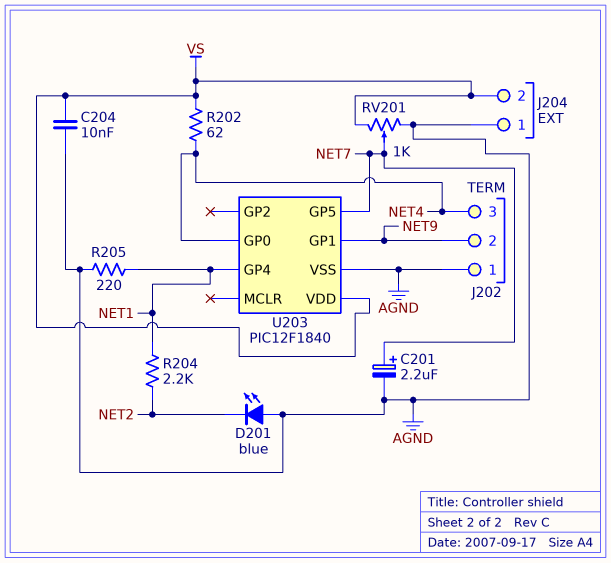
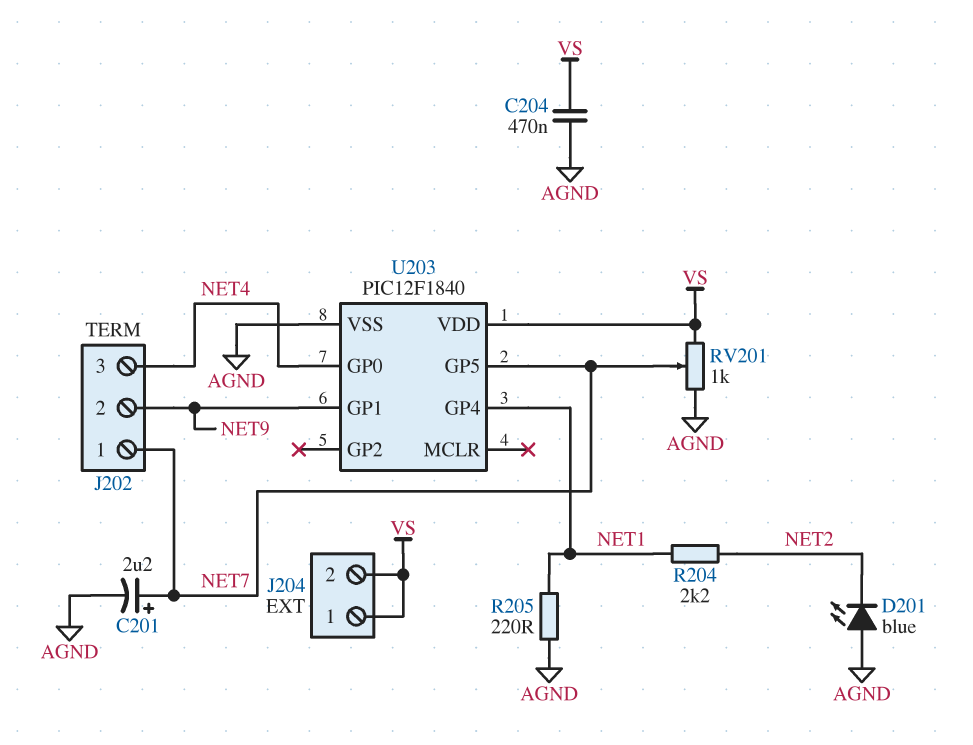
C204: 10nF (AGND, VS) -> 470nF (AGND, VS)
J202 pin 1: AGND -> NET7
J204 pin 1: AGND -> VS
R202: 62 (NET4, VS) -> none

